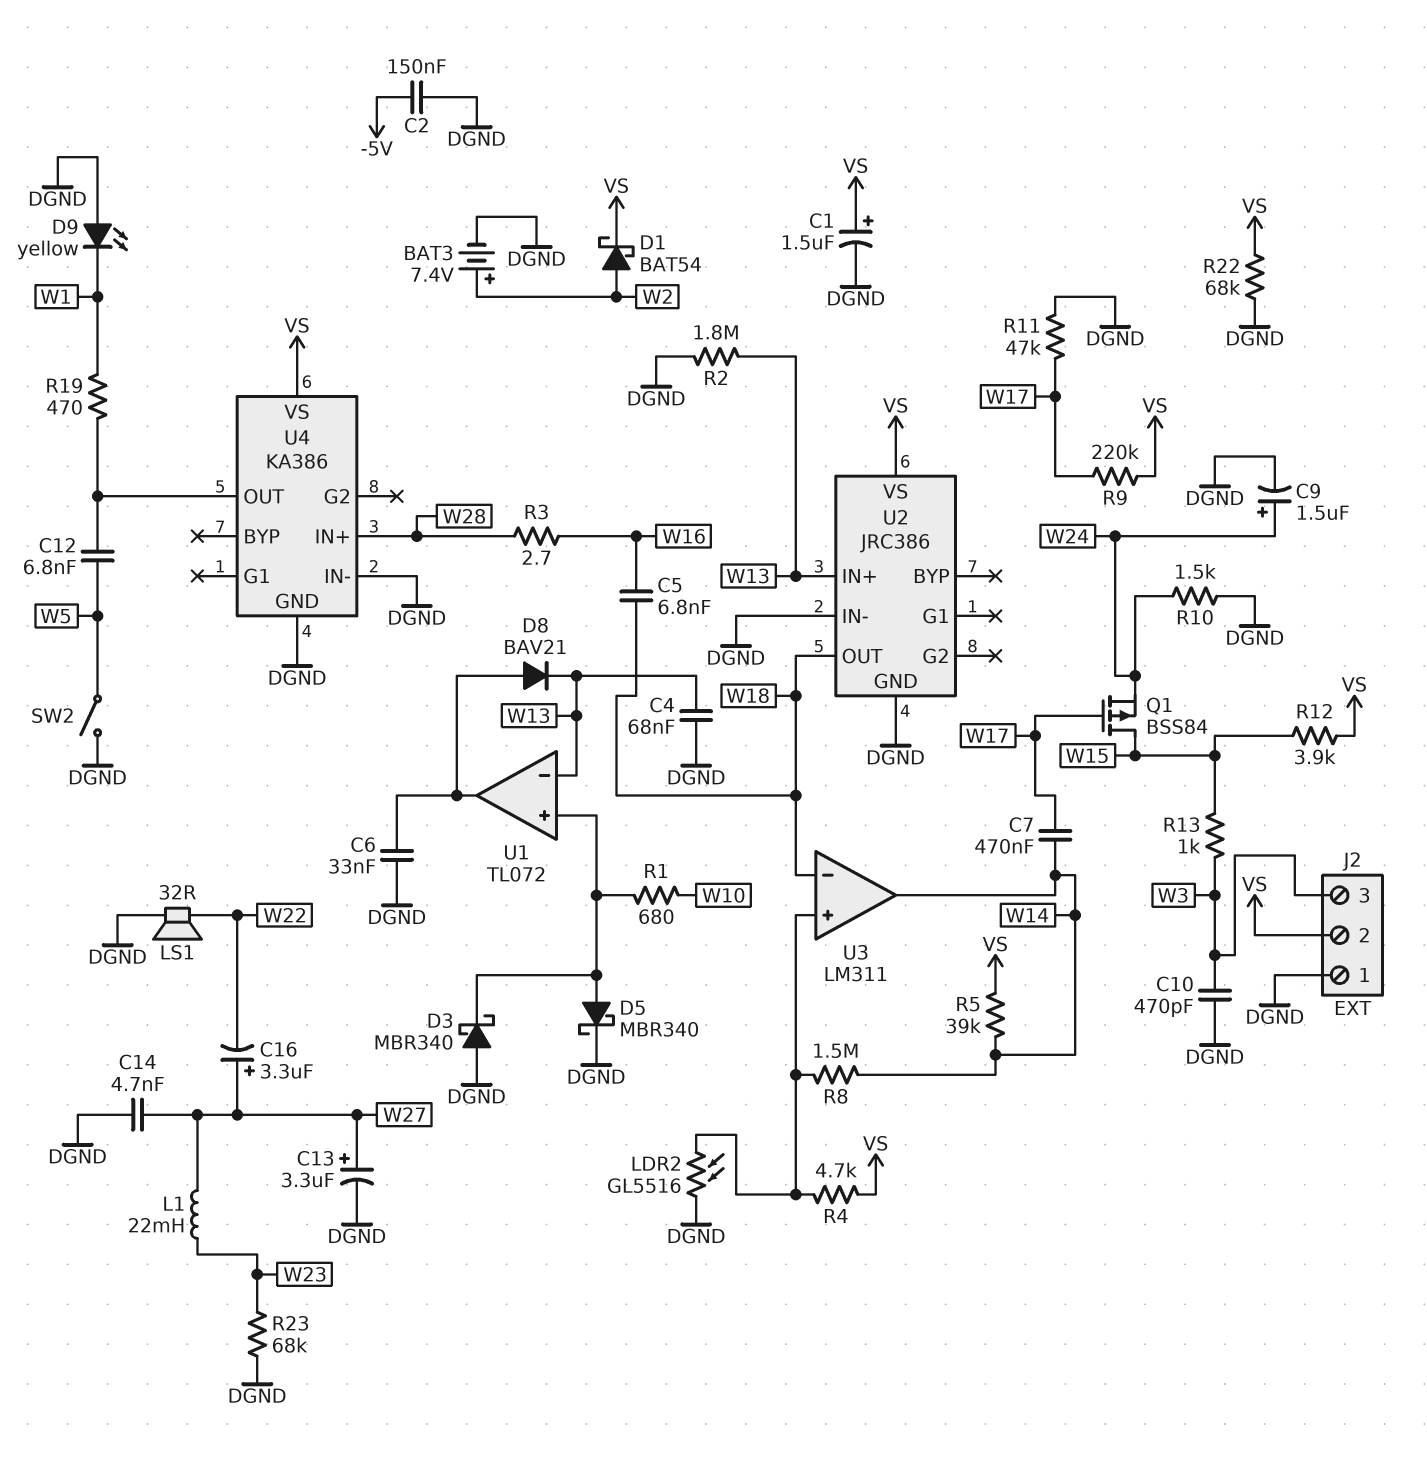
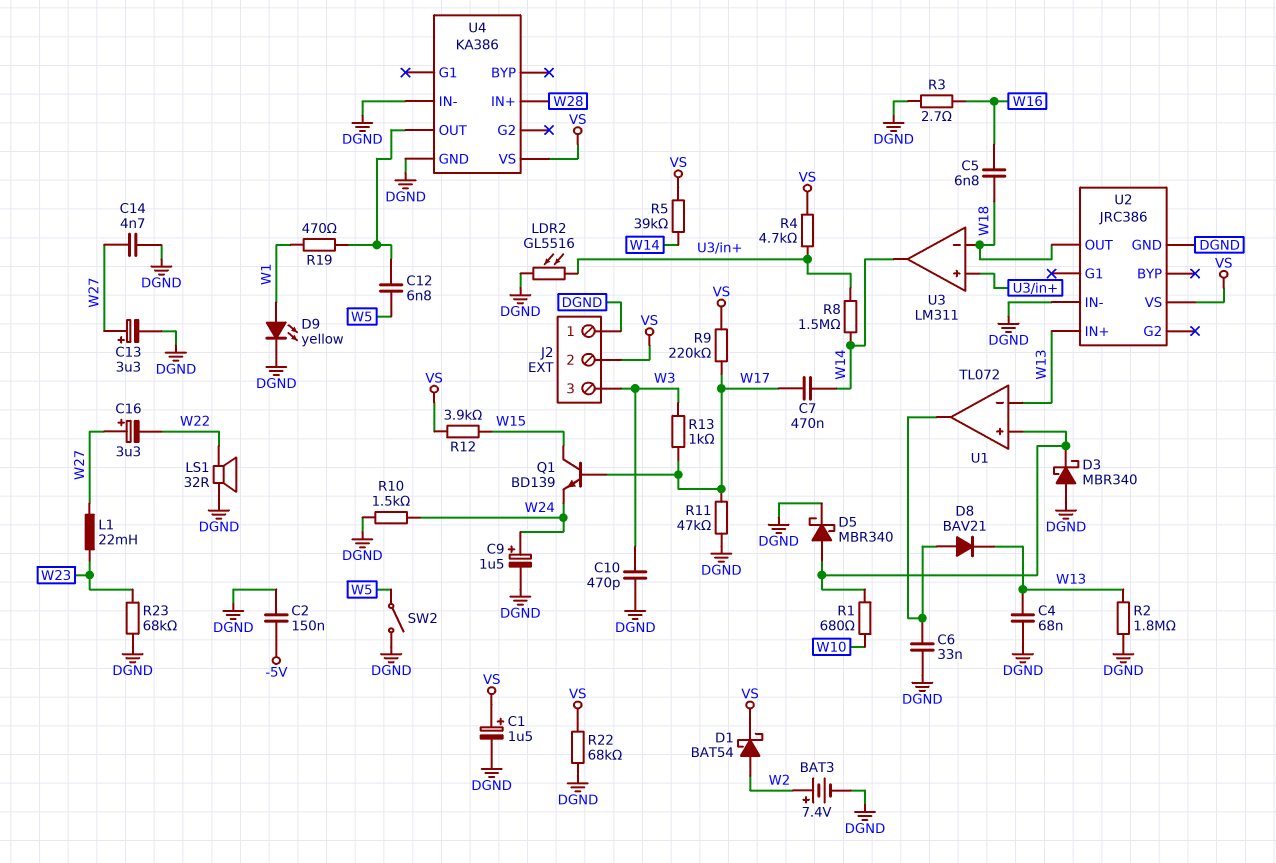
D9: LED yellow (A DGND, K W1) -> LED yellow (A W1, K DGND)
Q1: PMOS BSS84 (G W17, D W15, S W24) -> NPN BD139 (B W17, C W15, E W24)
R3: 2.7 (W16, W28) -> 2.7 (DGND, W16)
R13: 1k (W3, W15) -> 1k (W3, W17)

